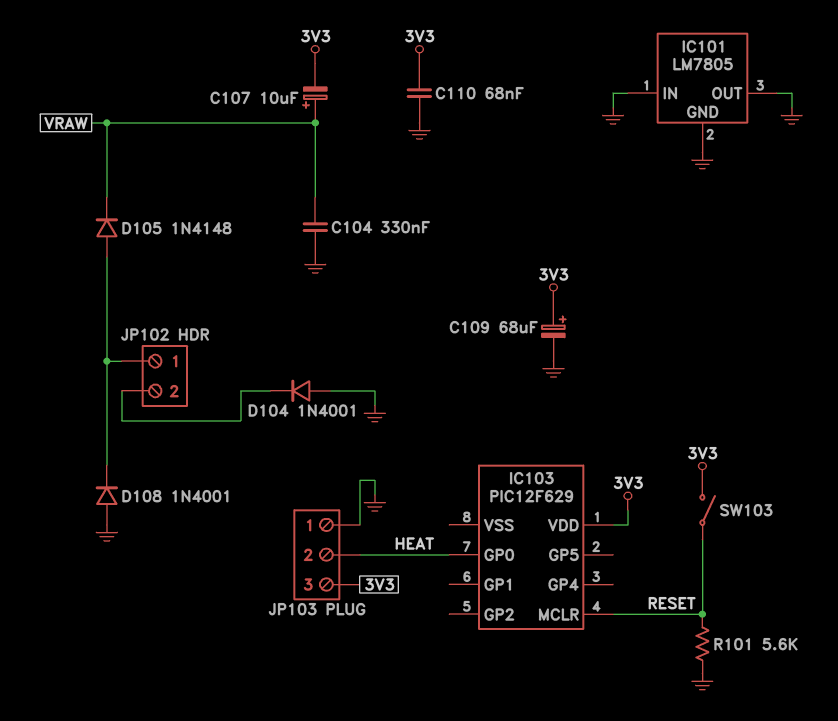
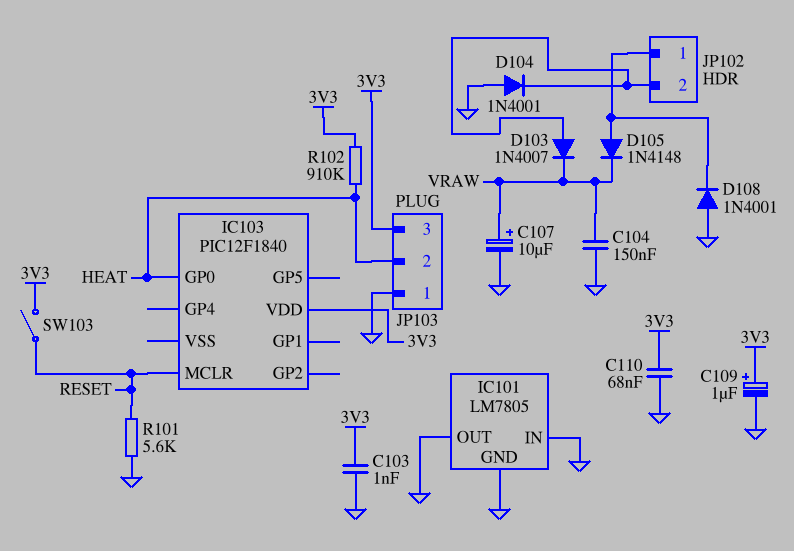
C103: none -> 1nF (3V3, GND)
C104: 330nF (GND, VRAW) -> 150nF (GND, VRAW)
C107: 10uF (plus VRAW, minus 3V3) -> 10uF (plus VRAW, minus GND)
C109: 68uF (plus 3V3, minus GND) -> 1uF (plus 3V3, minus GND)
D103: none -> diode 1N4007 (A JP102/2, K VRAW)
IC103: PIC12F629 -> PIC12F1840
R102: none -> 910k (3V3, HEAT)

